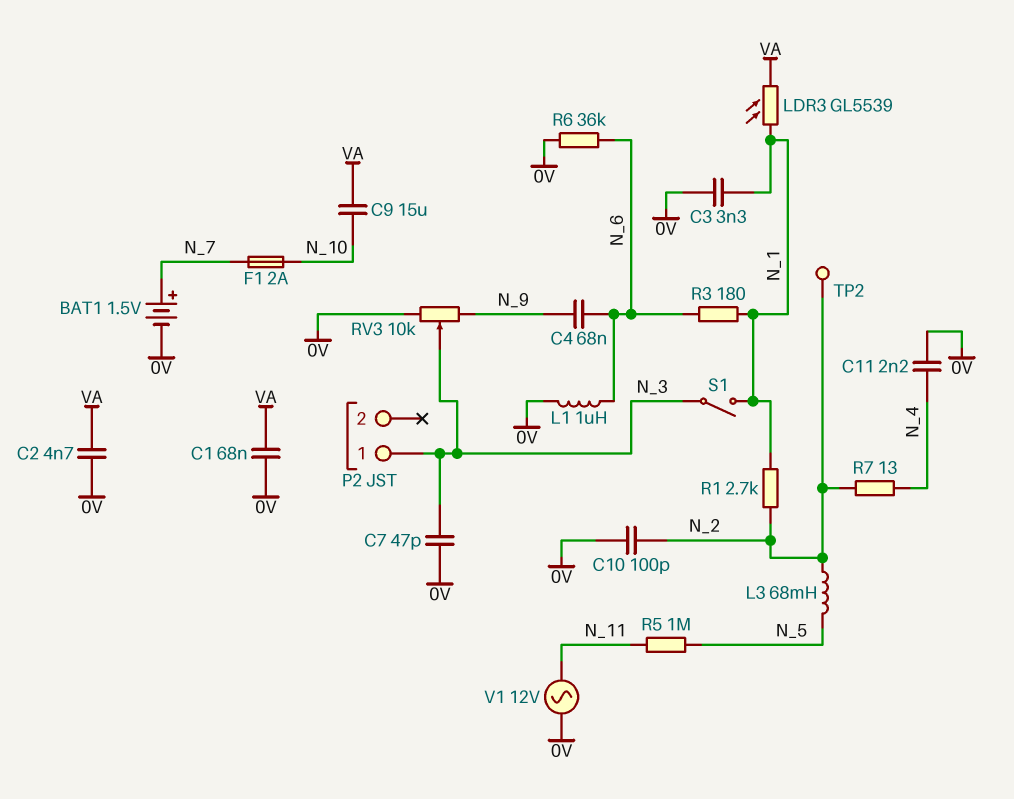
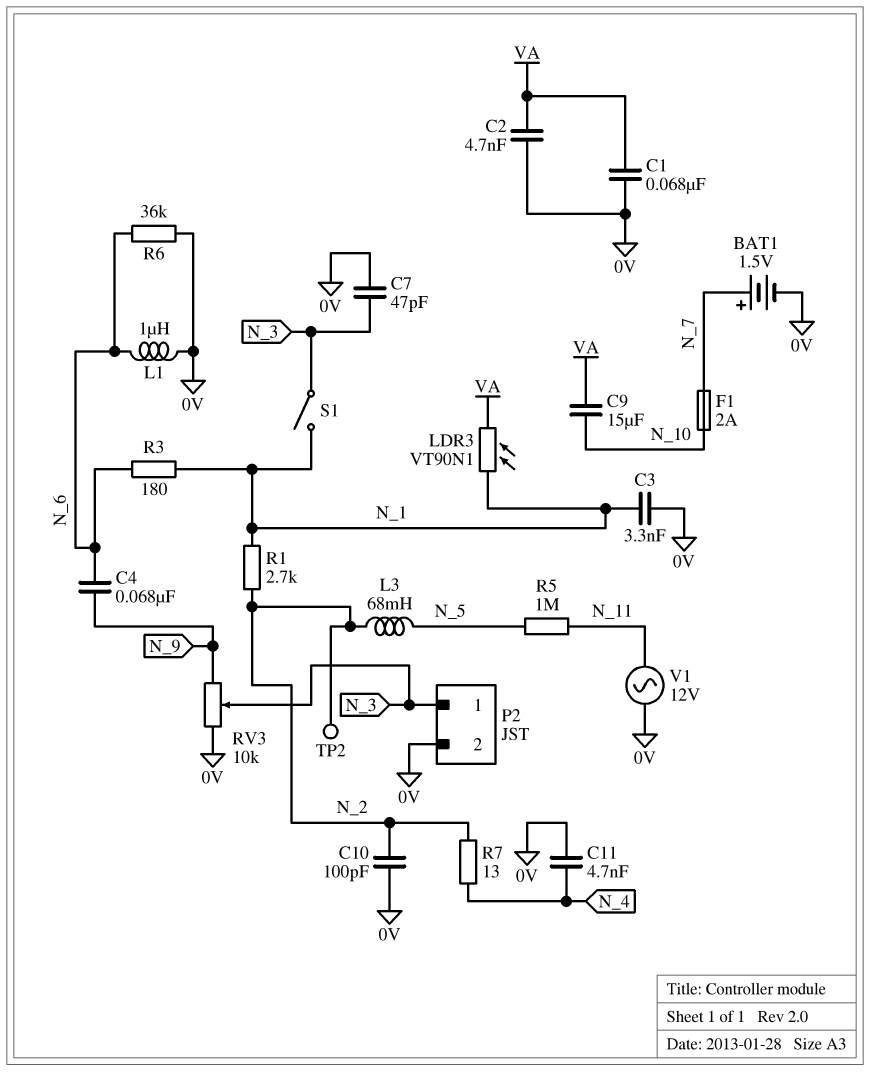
C11: 2.2nF (0V, N_4) -> 4.7nF (0V, N_4)
LDR3: GL5539 (N_1, VA) -> VT90N1 (N_1, VA)
P2 pin 2: none -> 0V

